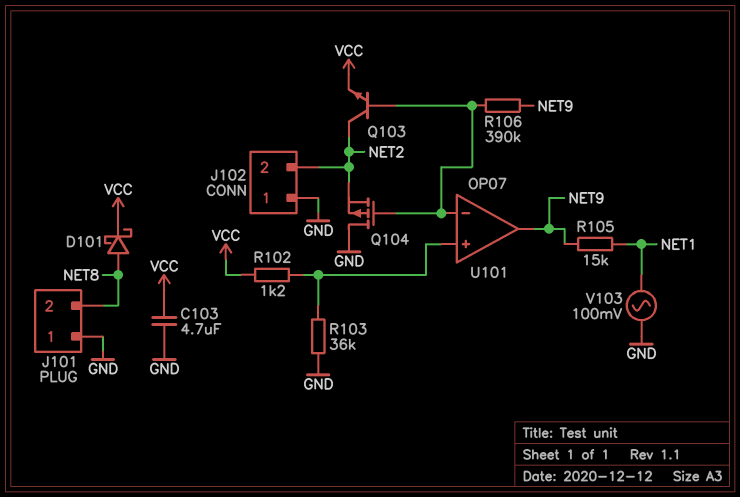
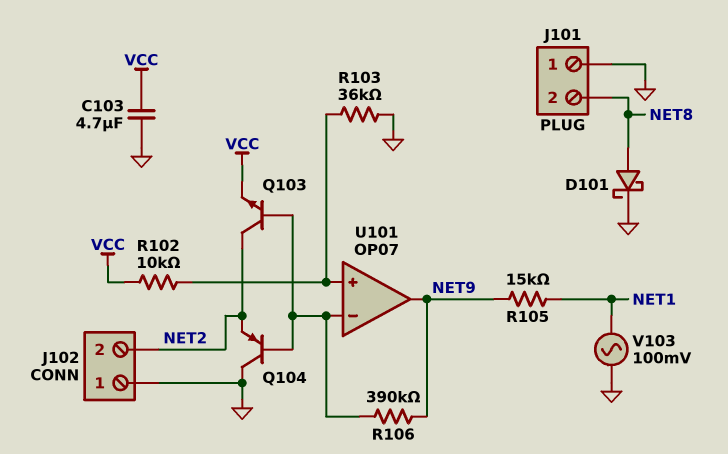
D101: schottky (A NET8, K VCC) -> schottky (A NET8, K GND)
Q104: PMOS (G U101/in-, D GND, S NET2) -> PNP (B U101/in-, C GND, E NET2)
R102: 1.2k (U101/in+, VCC) -> 10k (U101/in+, VCC)

